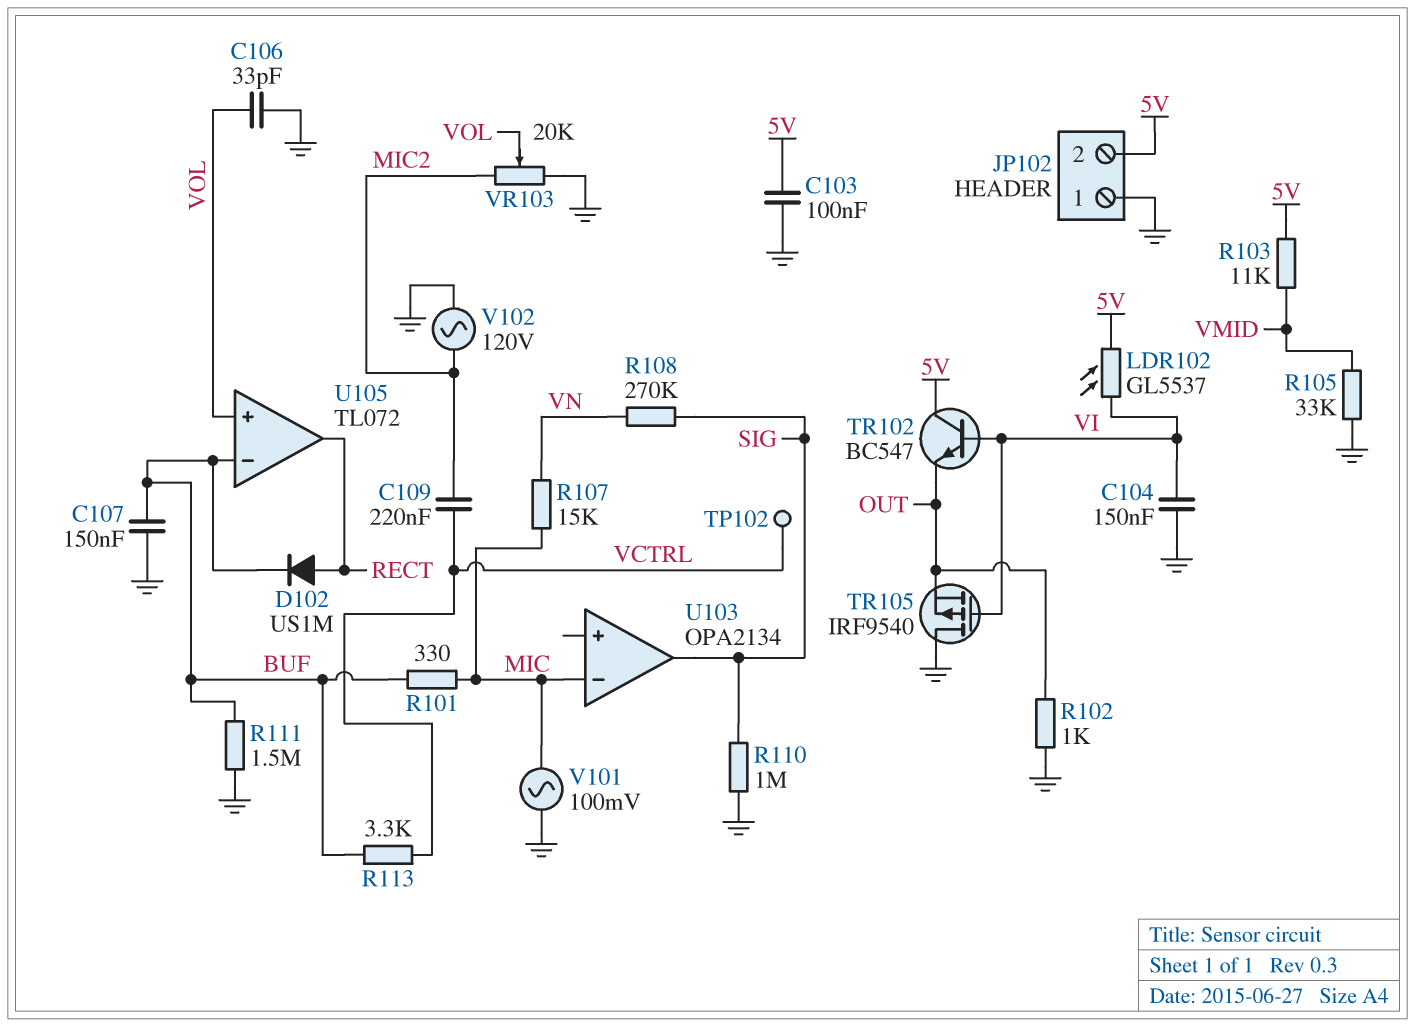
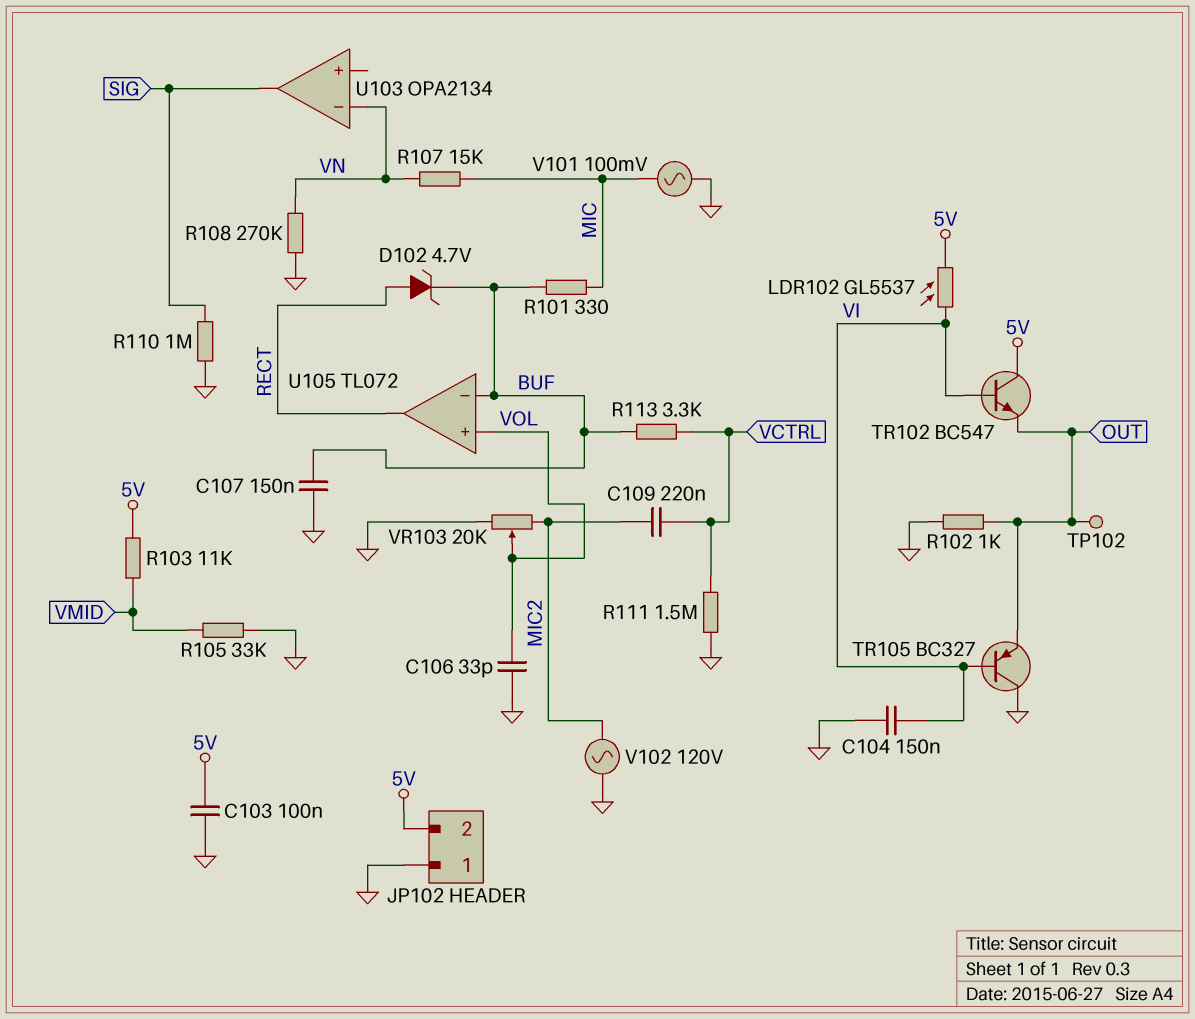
D102: diode US1M (A RECT, K BUF) -> zener 4.7V (A RECT, K BUF)
R108: 270k (SIG, VN) -> 270k (GND, VN)
R111: 1.5M (BUF, GND) -> 1.5M (GND, VCTRL)
TP102: test point (VCTRL) -> test point (OUT)
TR105: PMOS IRF9540 (G VI, D GND, S OUT) -> PNP BC327 (B VI, C GND, E OUT)
U103 pin in-: MIC -> VN

